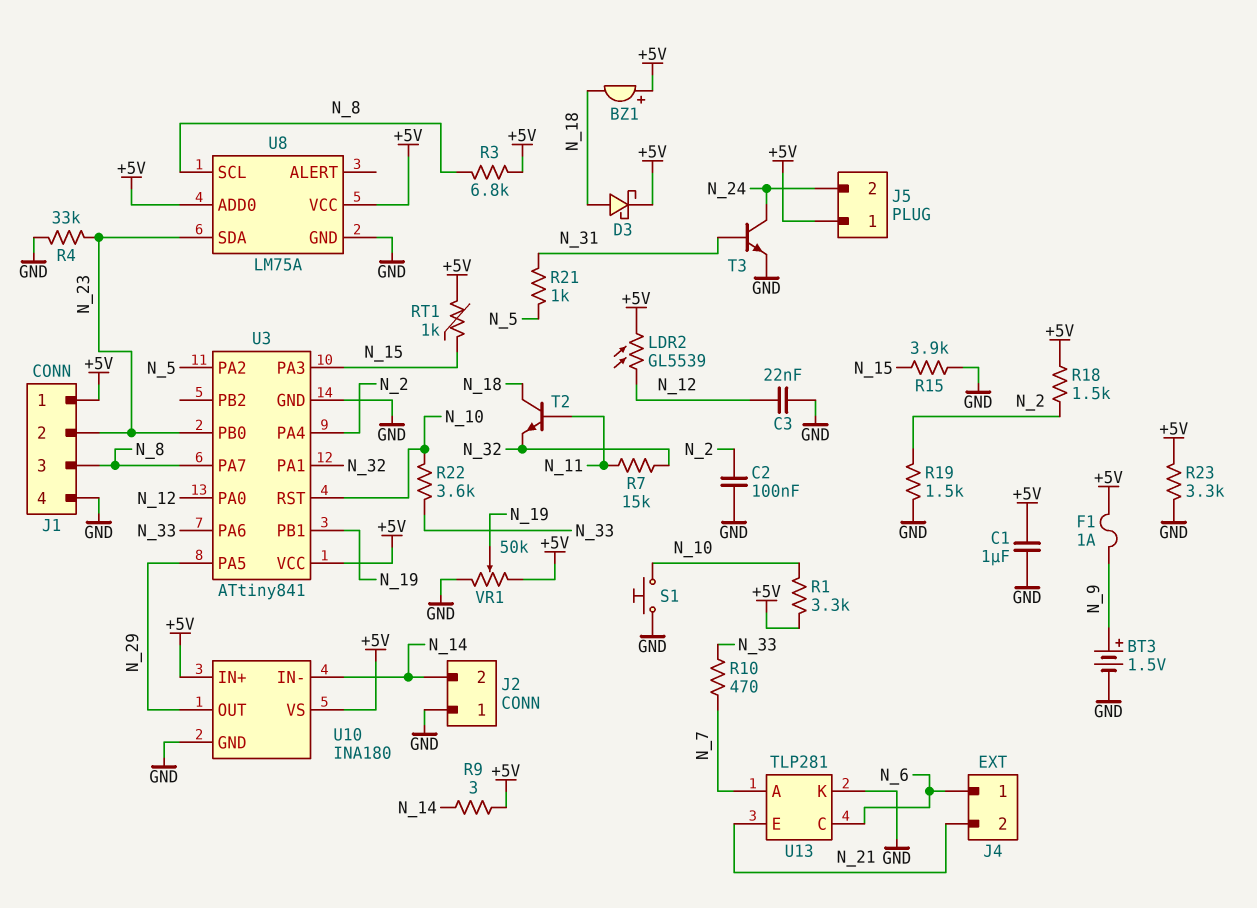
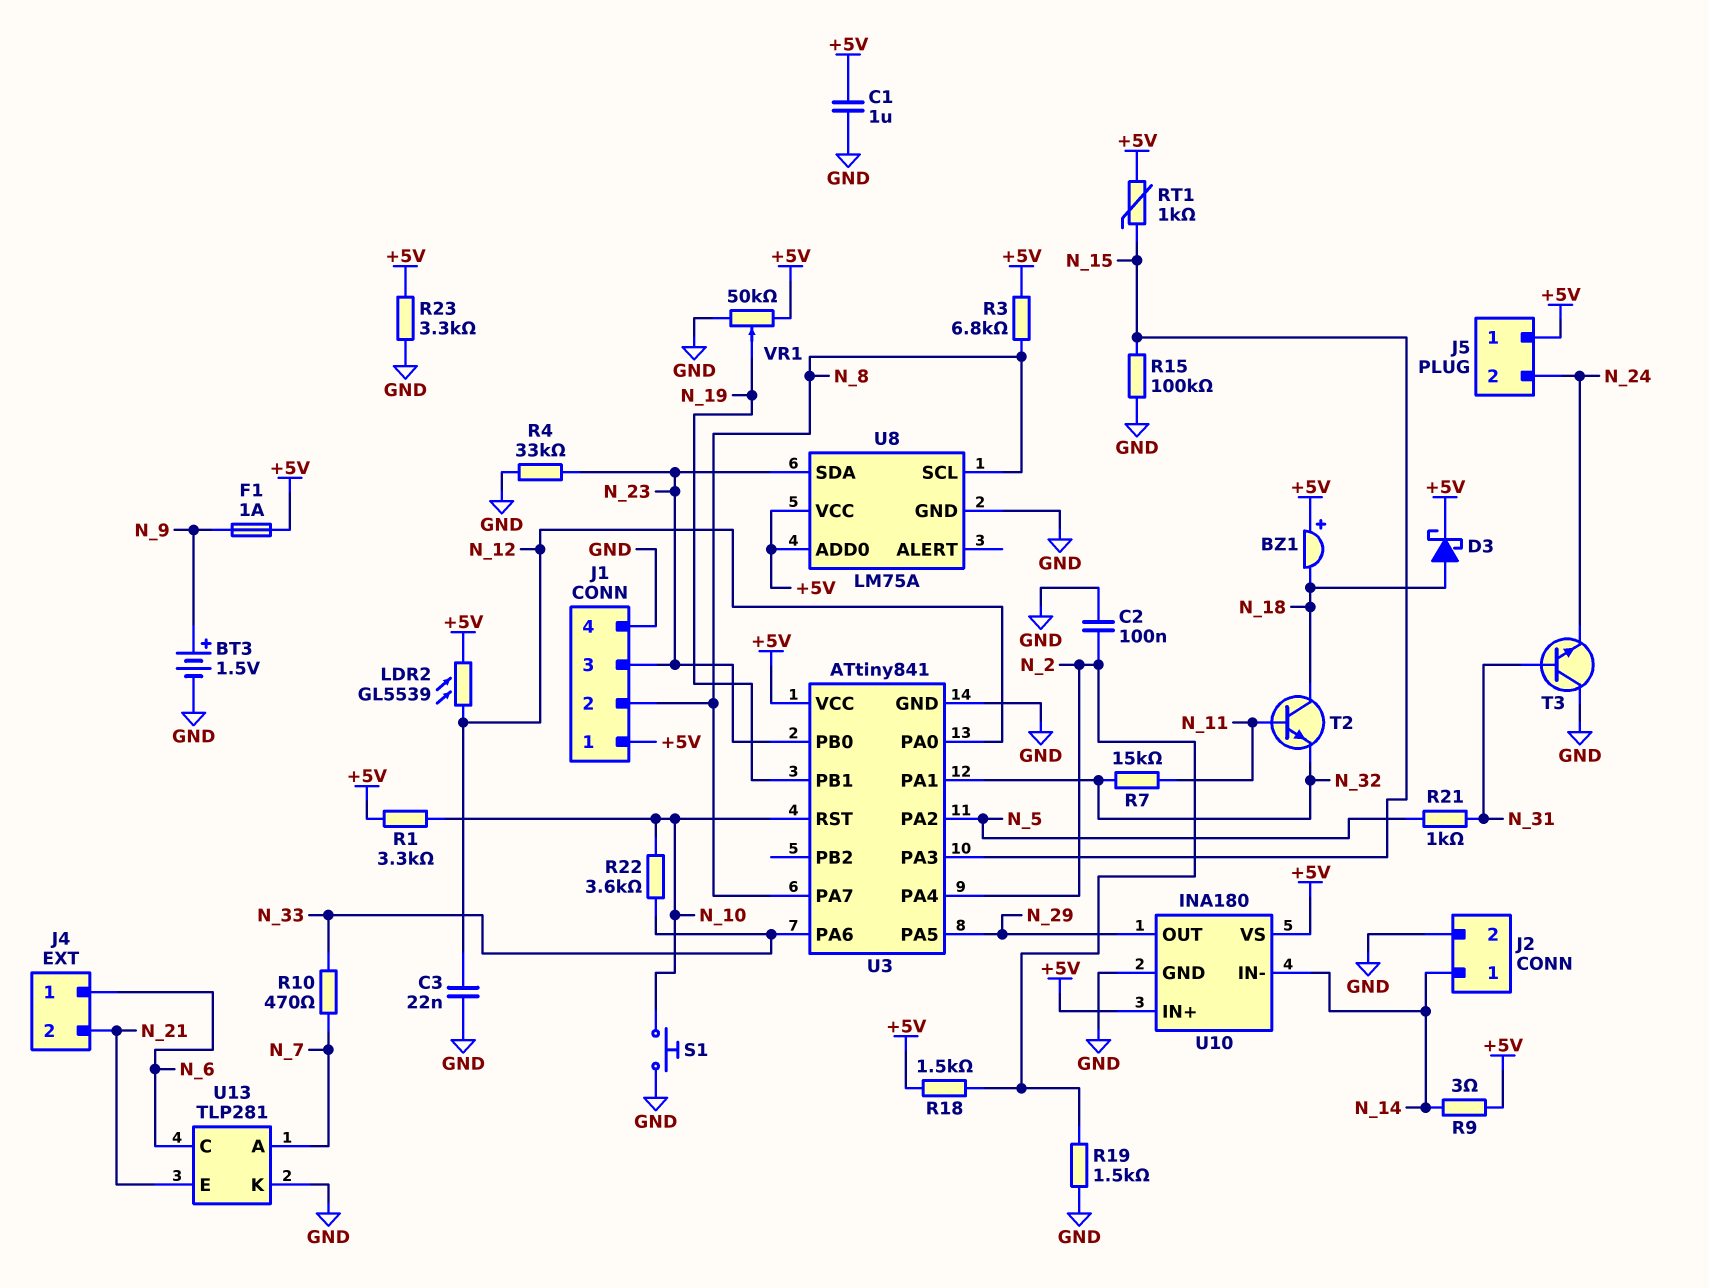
J1 pin 2: N_23 -> N_8
J1 pin 3: N_8 -> N_23
J2 pin 1: GND -> N_14
J2 pin 2: N_14 -> GND
R15: 3.9k (GND, N_15) -> 100k (GND, N_15)
T3: NPN (B N_31, C N_24, E GND) -> NPN (B N_31, C GND, E N_24)

